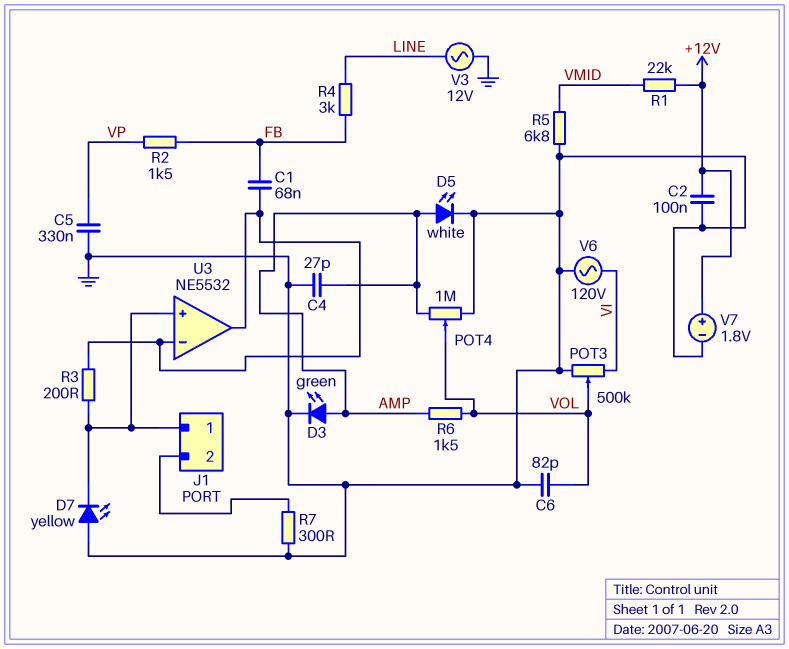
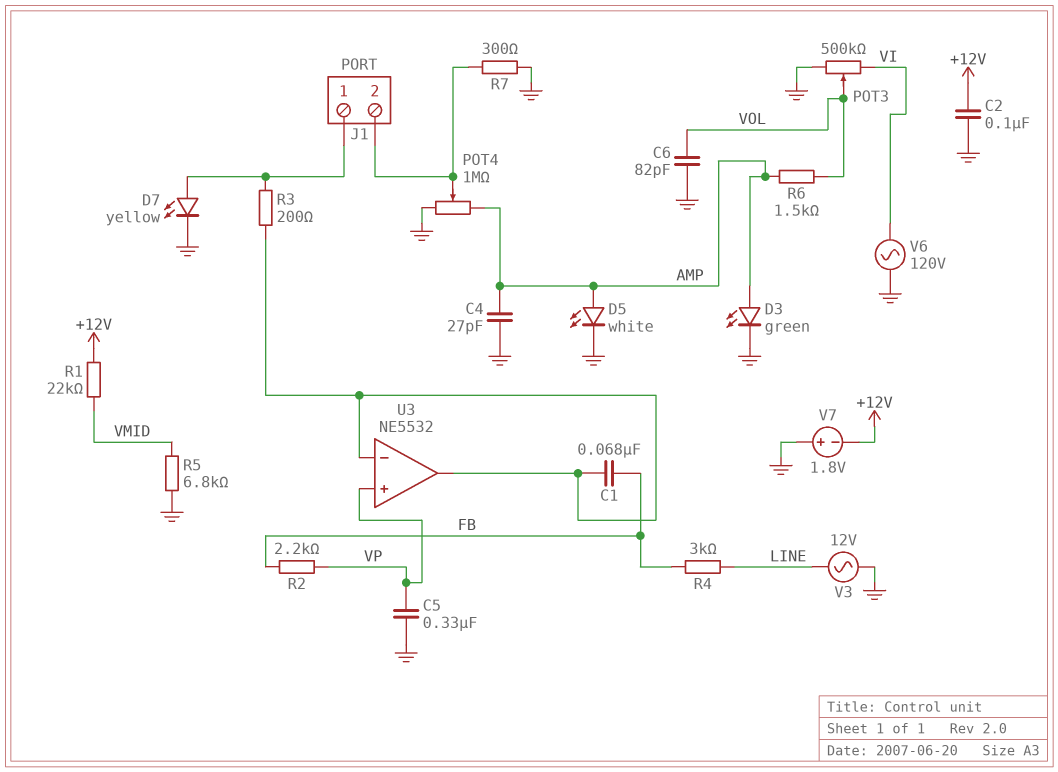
D7: LED yellow (A GND, K J1/1) -> LED yellow (A J1/1, K GND)
POT4: 1M (AMP, GND, wiper VOL) -> 1M (AMP, GND, wiper J1/2)
R2: 1.5k (FB, VP) -> 2.2k (FB, VP)
U3 pin in+: J1/1 -> VP
V7: 1.8V (plus +12V, minus GND) -> 1.8V (plus GND, minus +12V)

